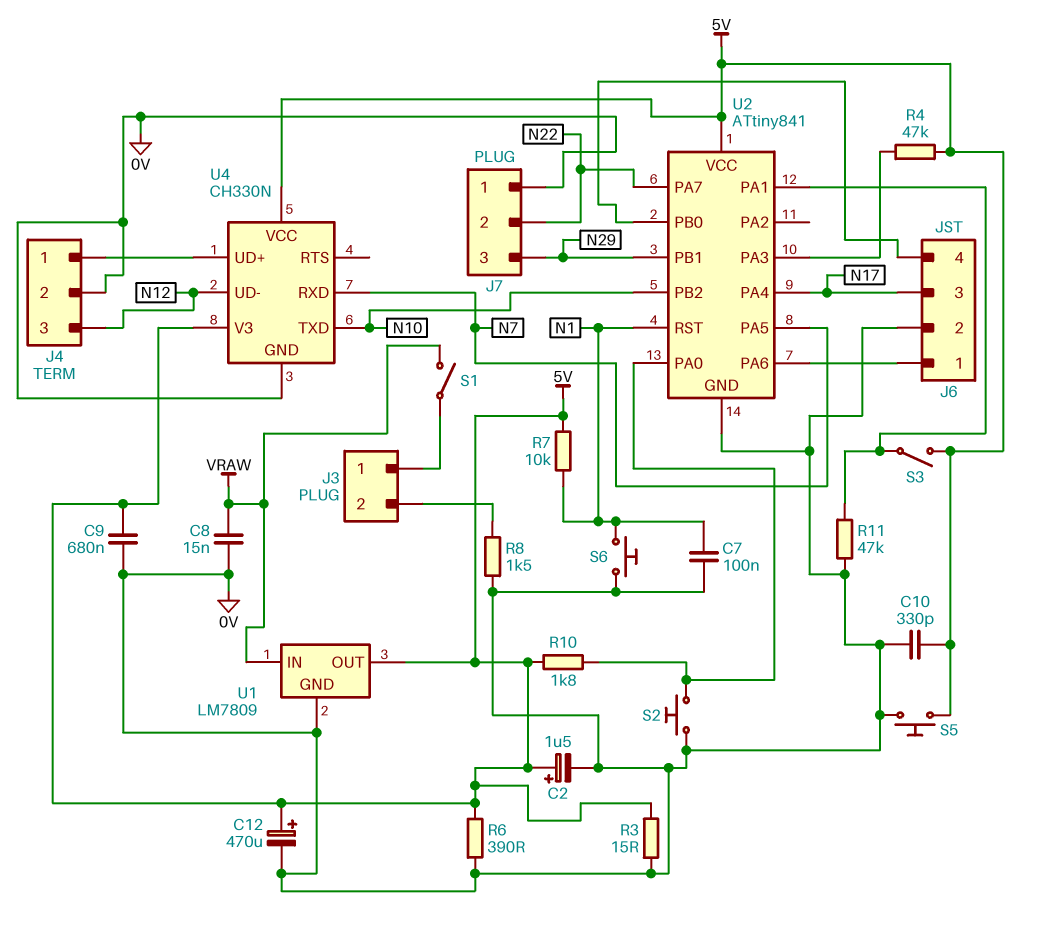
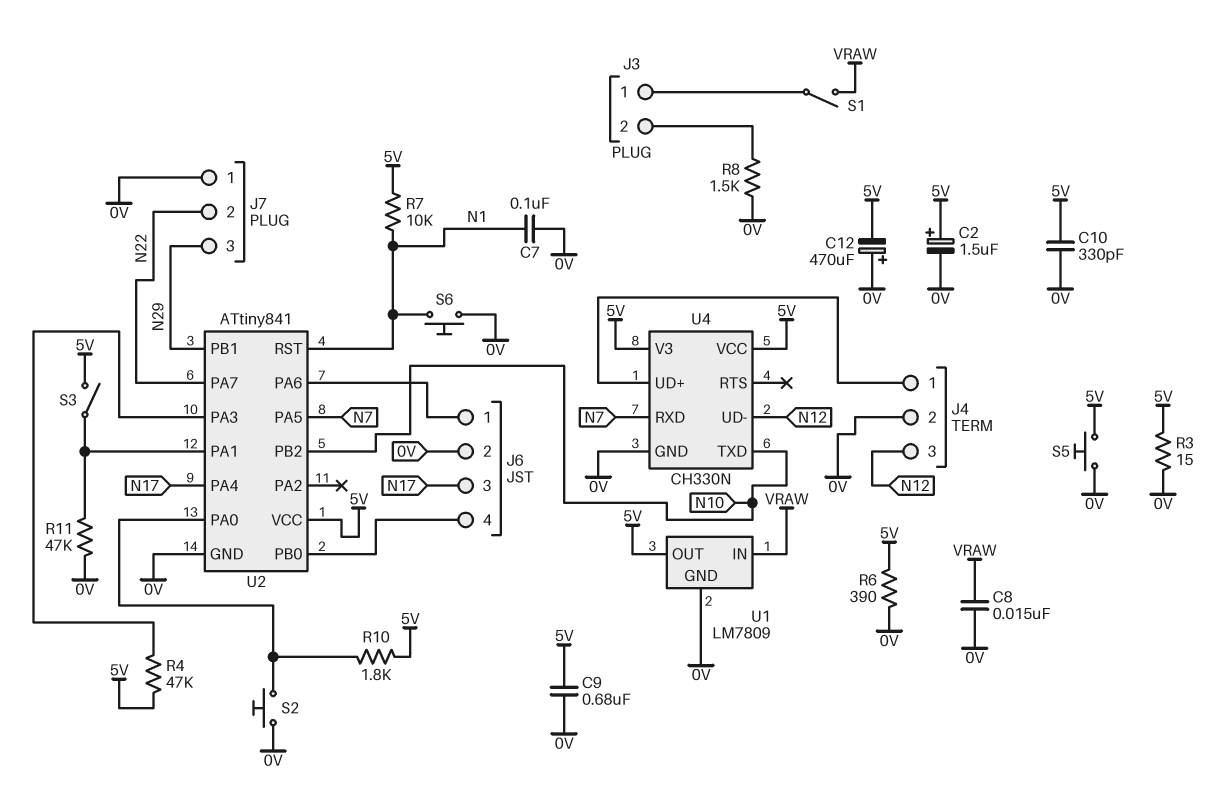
C12: 470uF (plus 5V, minus 0V) -> 470uF (plus 0V, minus 5V)

